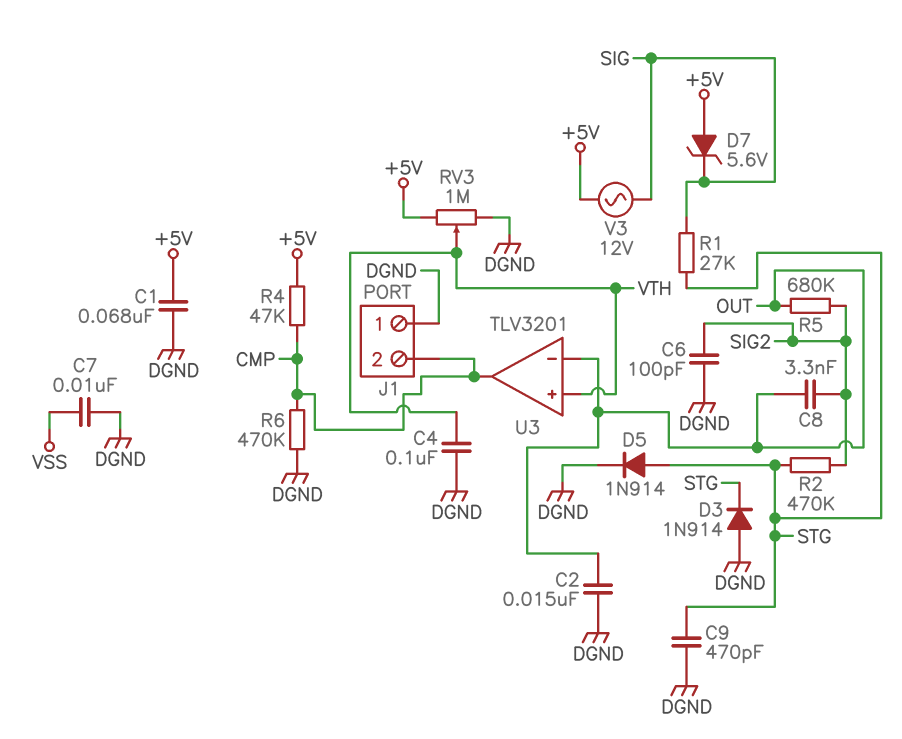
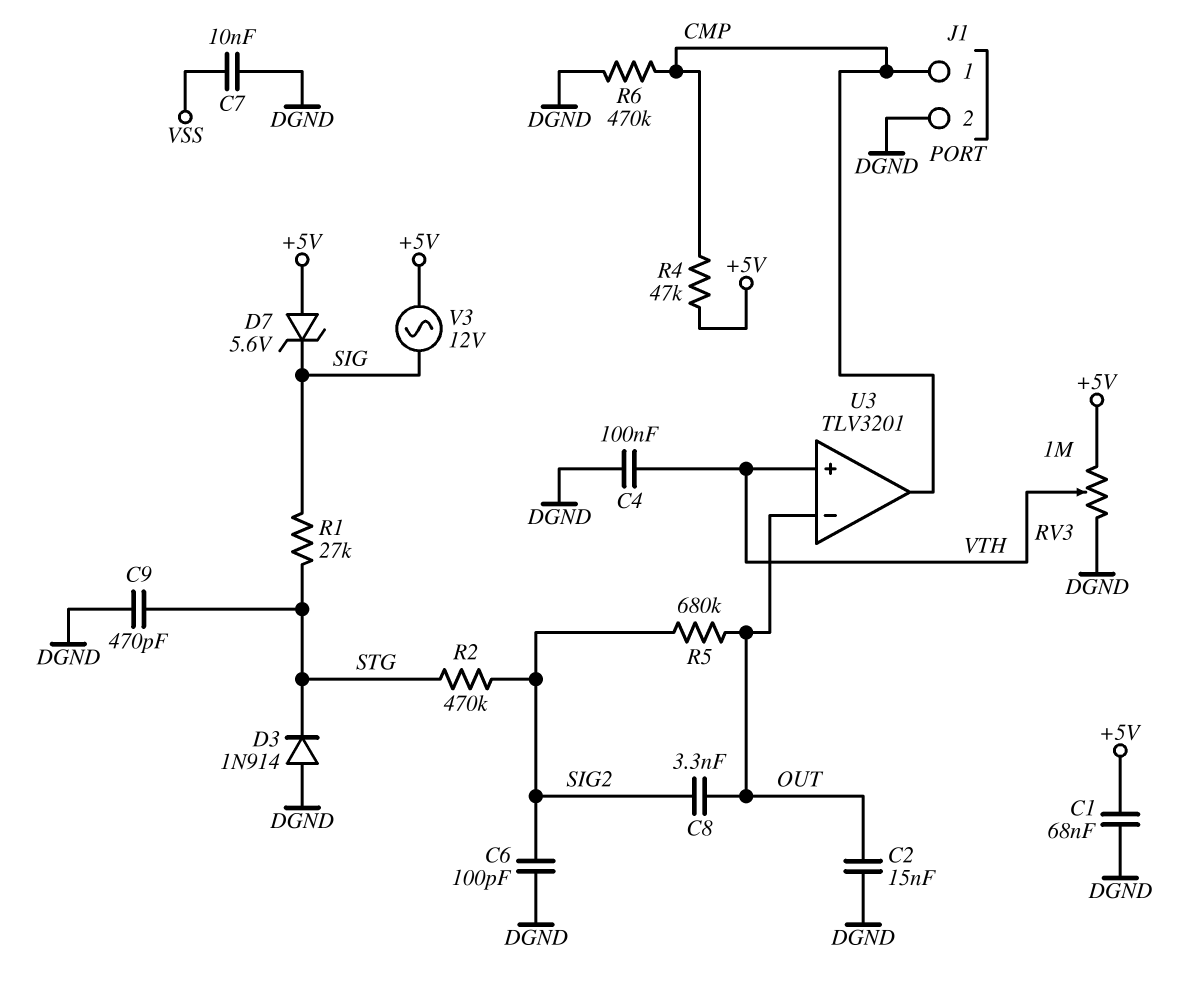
D5: diode 1N914 (A STG, K DGND) -> none
J1 pin 1: DGND -> CMP
J1 pin 2: CMP -> DGND

